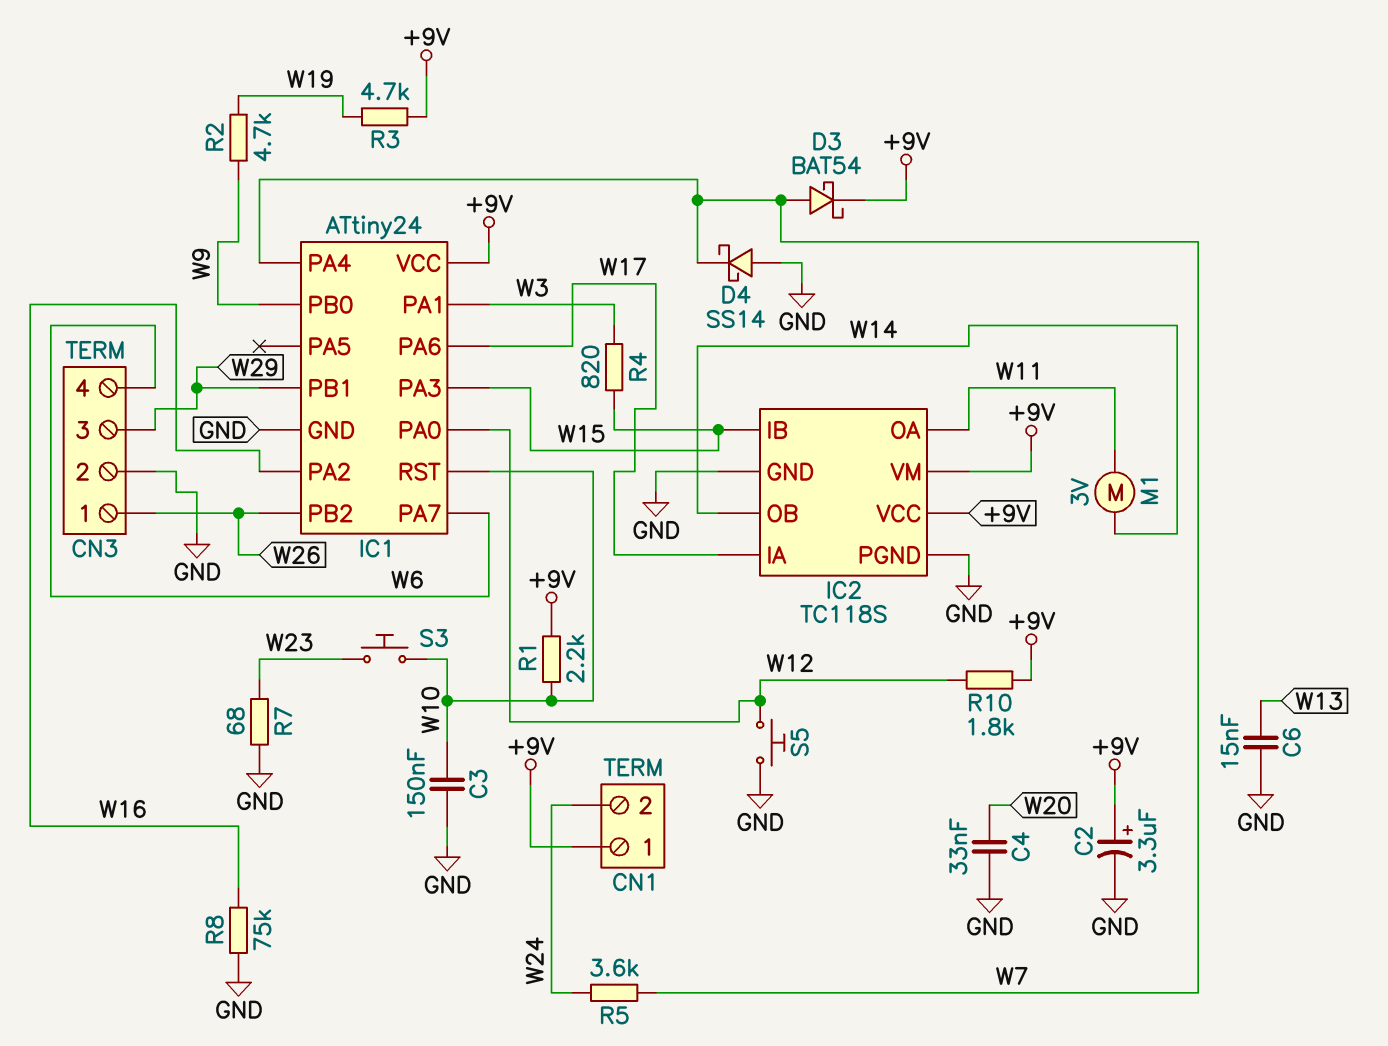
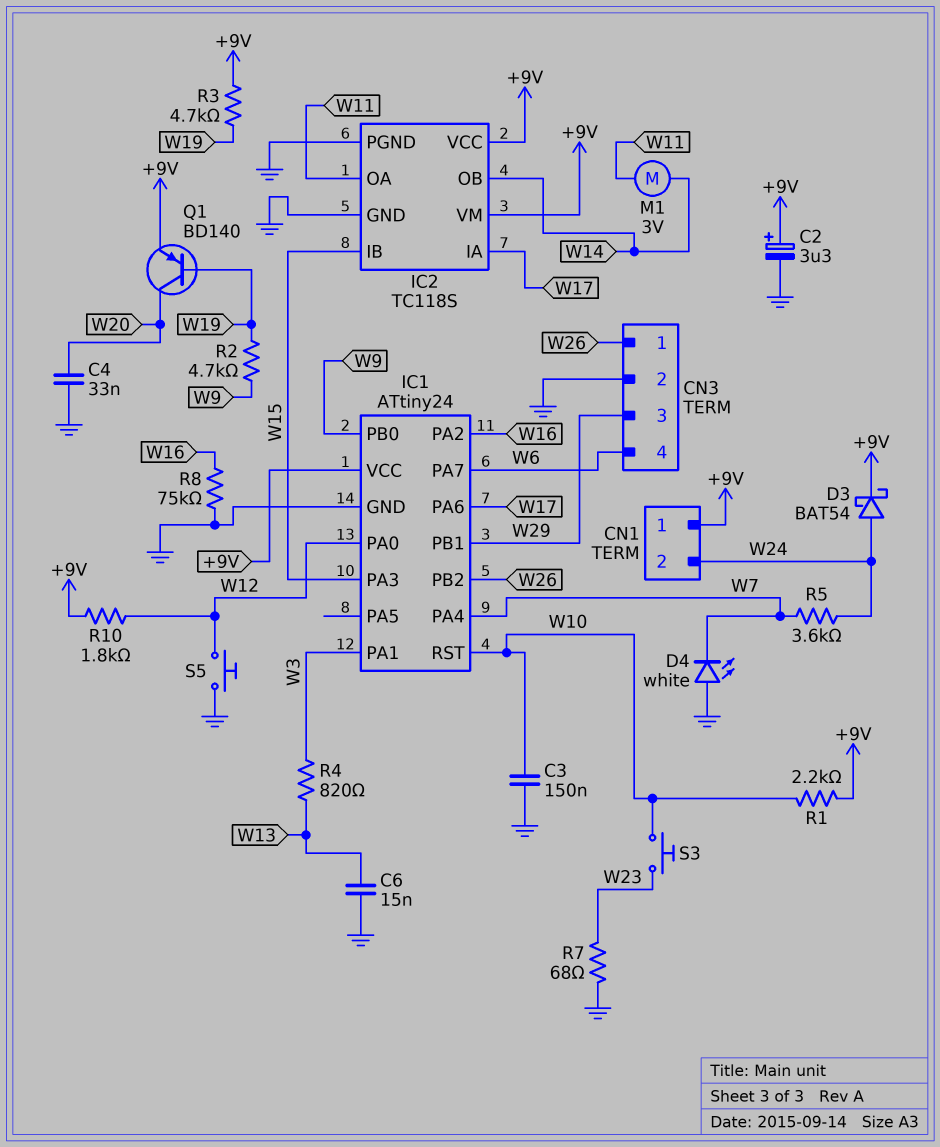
D3: schottky BAT54 (A W7, K +9V) -> schottky BAT54 (A W24, K +9V)
D4: schottky SS14 (A GND, K W7) -> LED white (A GND, K W7)
Q1: none -> PNP BD140 (B W19, C W20, E +9V)
R4: 820 (W3, W15) -> 820 (W3, W13)

